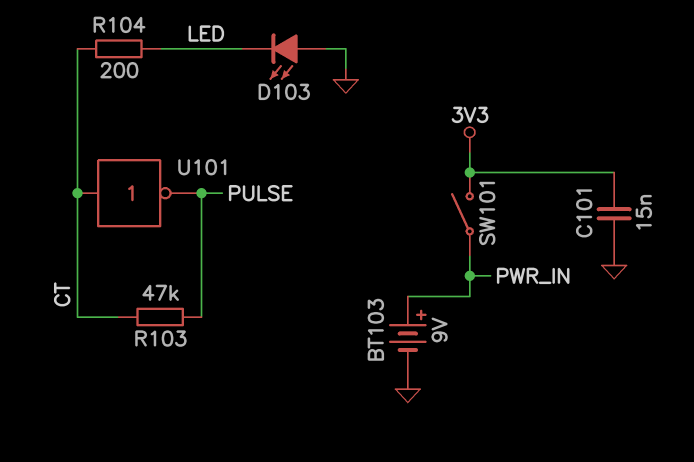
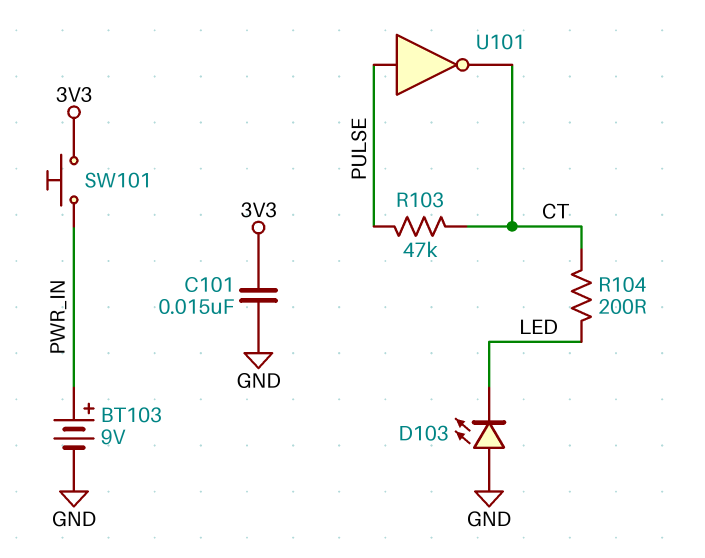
SW101: switch (3V3, PWR_IN) -> button (3V3, PWR_IN)
U101: NOT (in CT, out PULSE) -> NOT (in PULSE, out CT)

